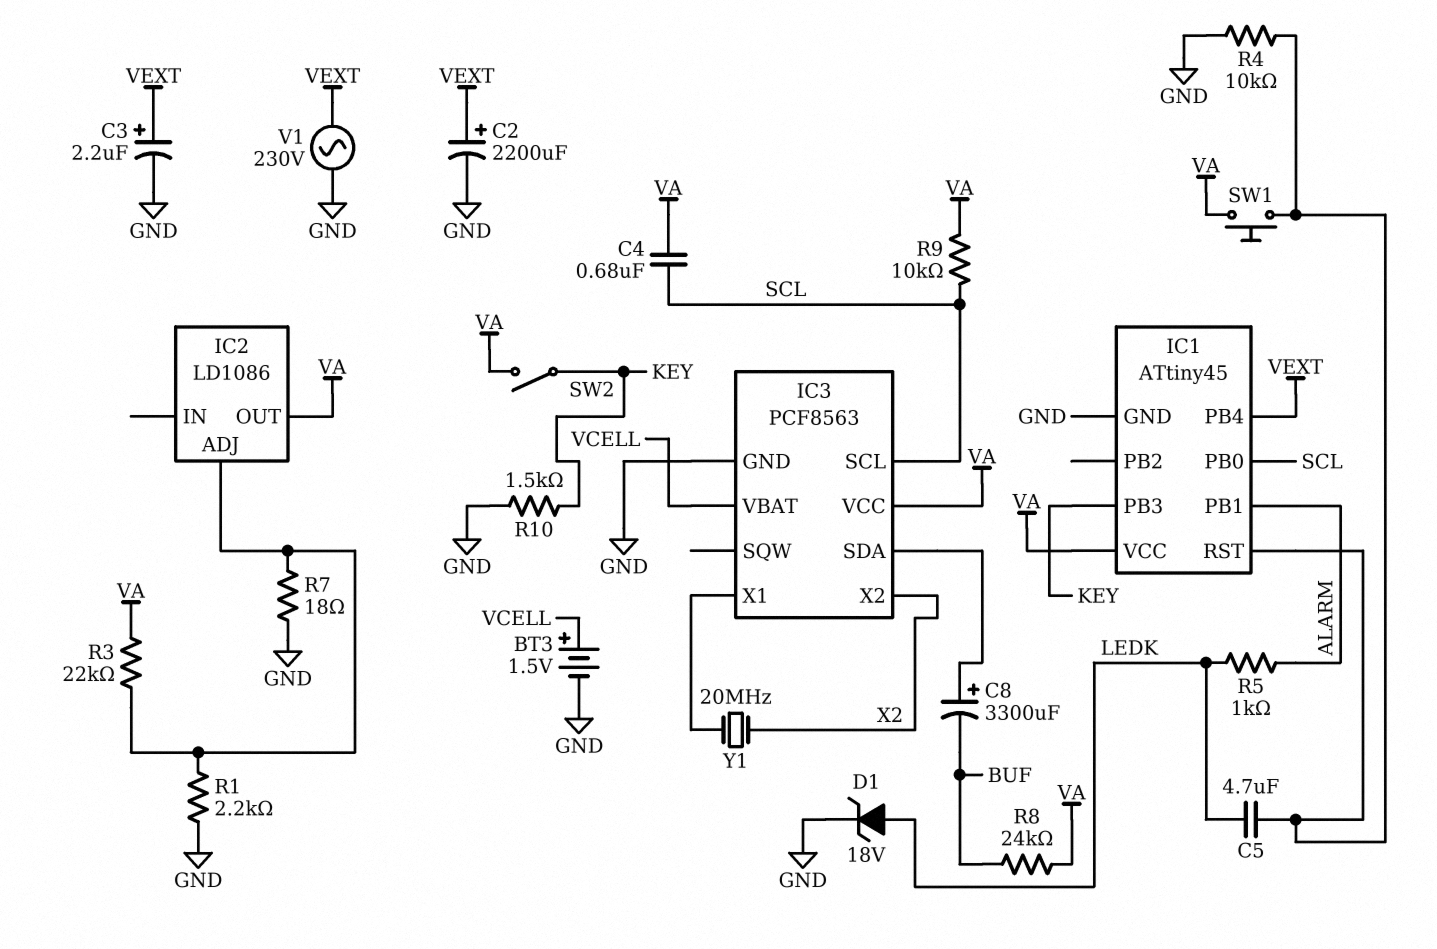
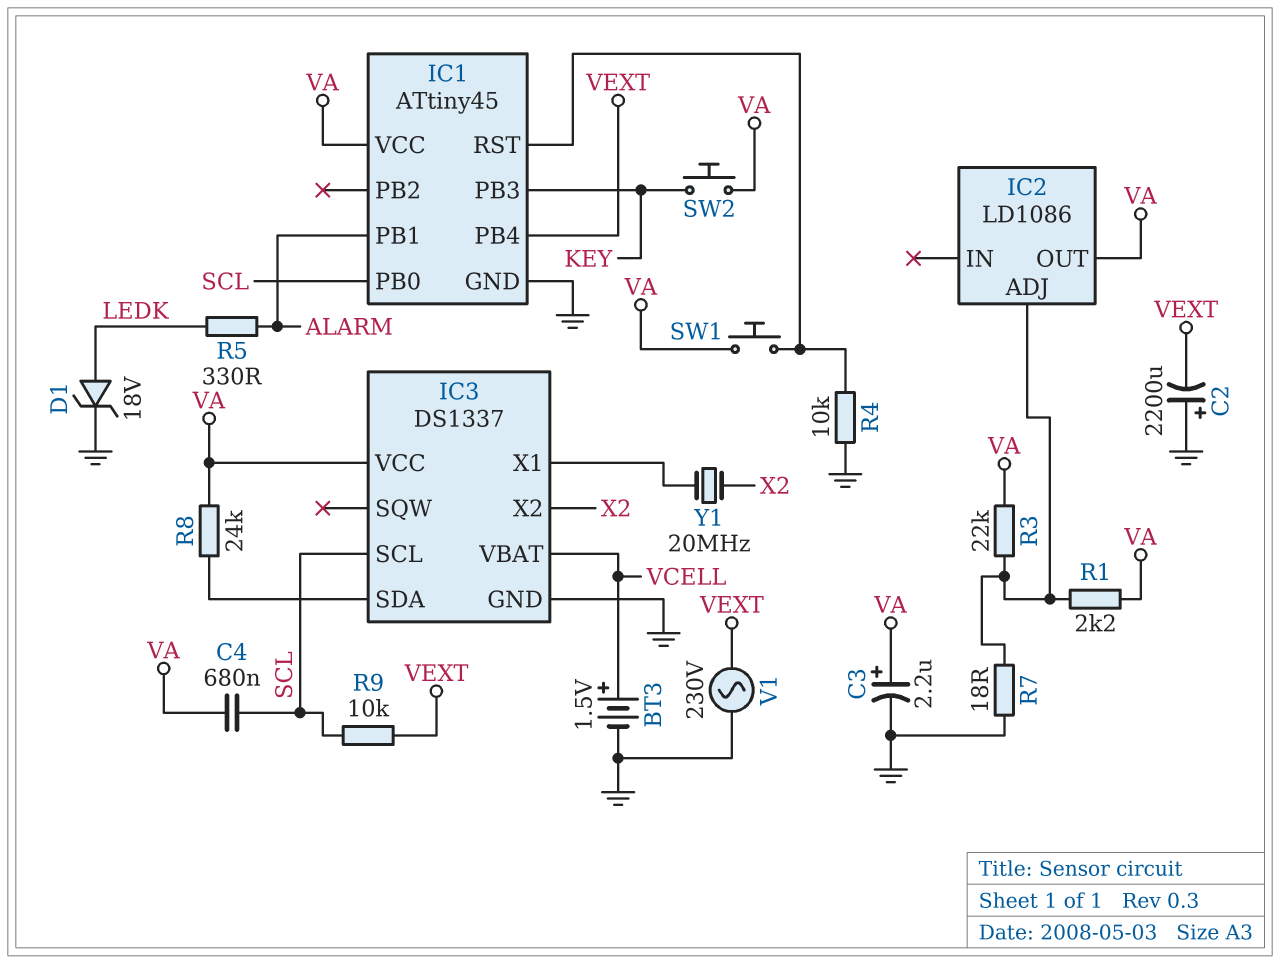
C2: 2200uF (plus VEXT, minus GND) -> 2200uF (plus GND, minus VEXT)
C3: 2.2uF (plus VEXT, minus GND) -> 2.2uF (plus VA, minus GND)
C5: 4.7uF (IC1/RST, LEDK) -> none
C8: 3300uF (plus IC3/SDA, minus BUF) -> none
IC3: PCF8563 -> DS1337
R1: 2.2k (GND, IC2/ADJ) -> 2.2k (IC2/ADJ, VA)
R5: 1k (ALARM, LEDK) -> 330 (ALARM, LEDK)
R8: 24k (BUF, VA) -> 24k (IC3/SDA, VA)
R9: 10k (SCL, VA) -> 10k (SCL, VEXT)
R10: 1.5k (GND, KEY) -> none
SW2: switch (KEY, VA) -> button (KEY, VA)

